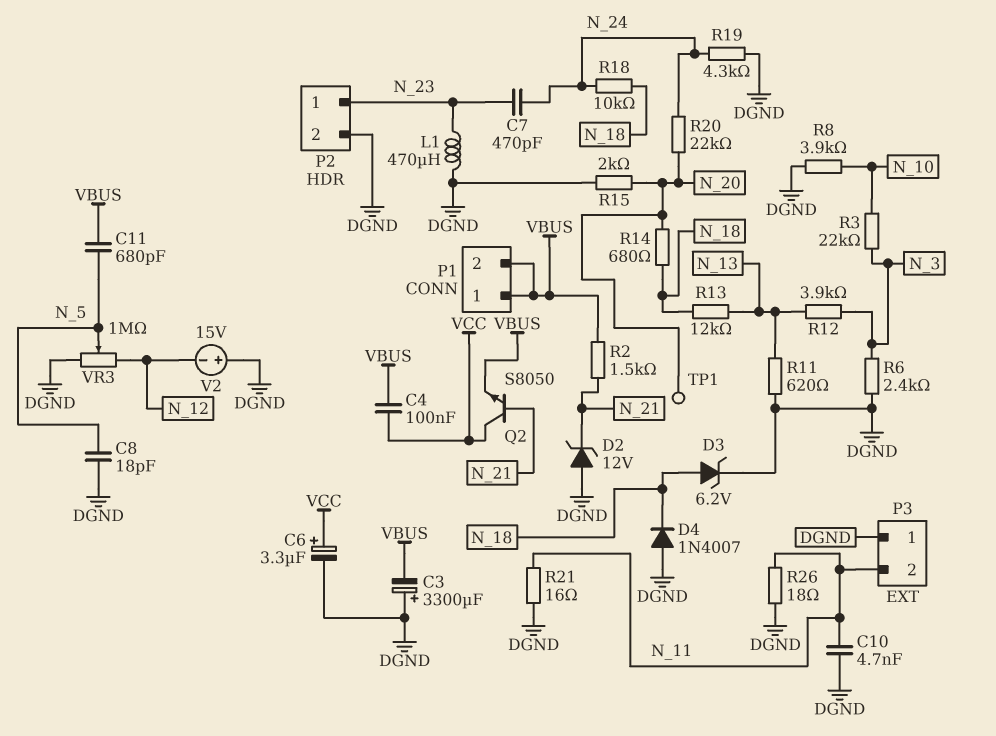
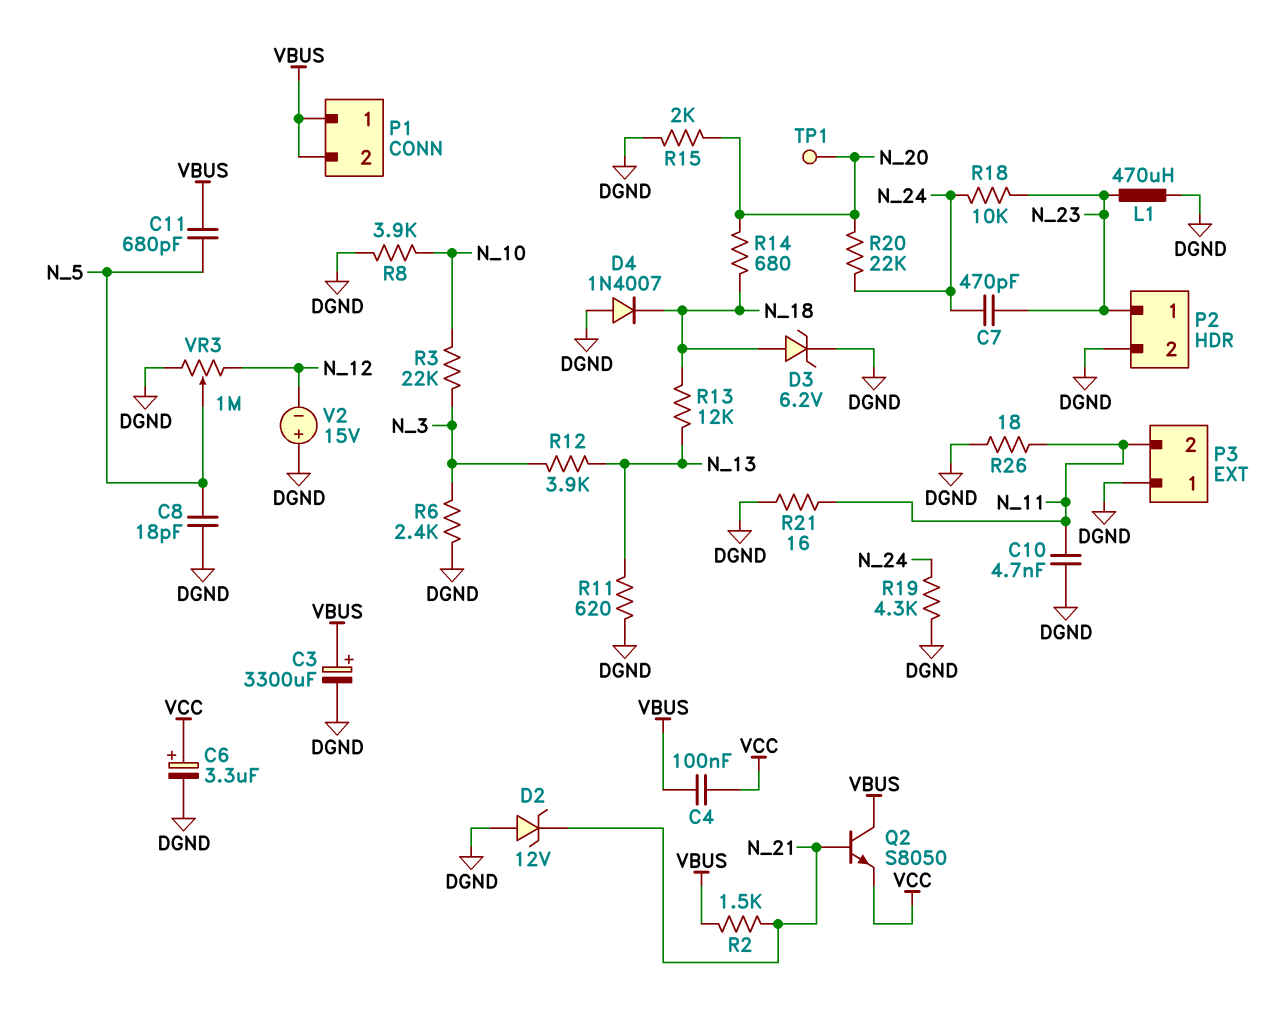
C3: 3300uF (plus DGND, minus VBUS) -> 3300uF (plus VBUS, minus DGND)
Q2: NPN S8050 (B N_21, C VCC, E VBUS) -> NPN S8050 (B N_21, C VBUS, E VCC)
R18: 10k (N_18, N_24) -> 10k (N_23, N_24)

